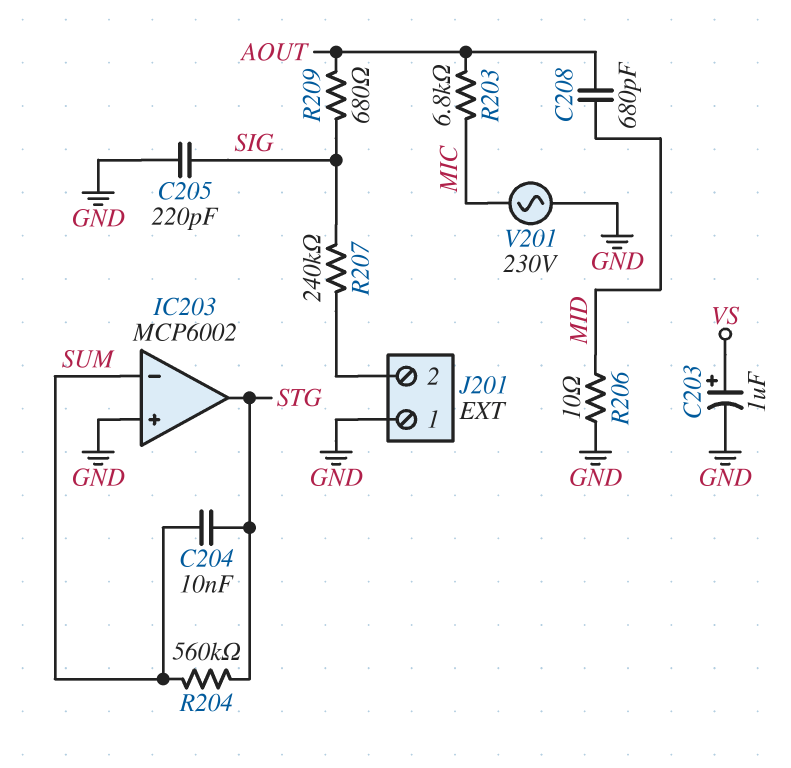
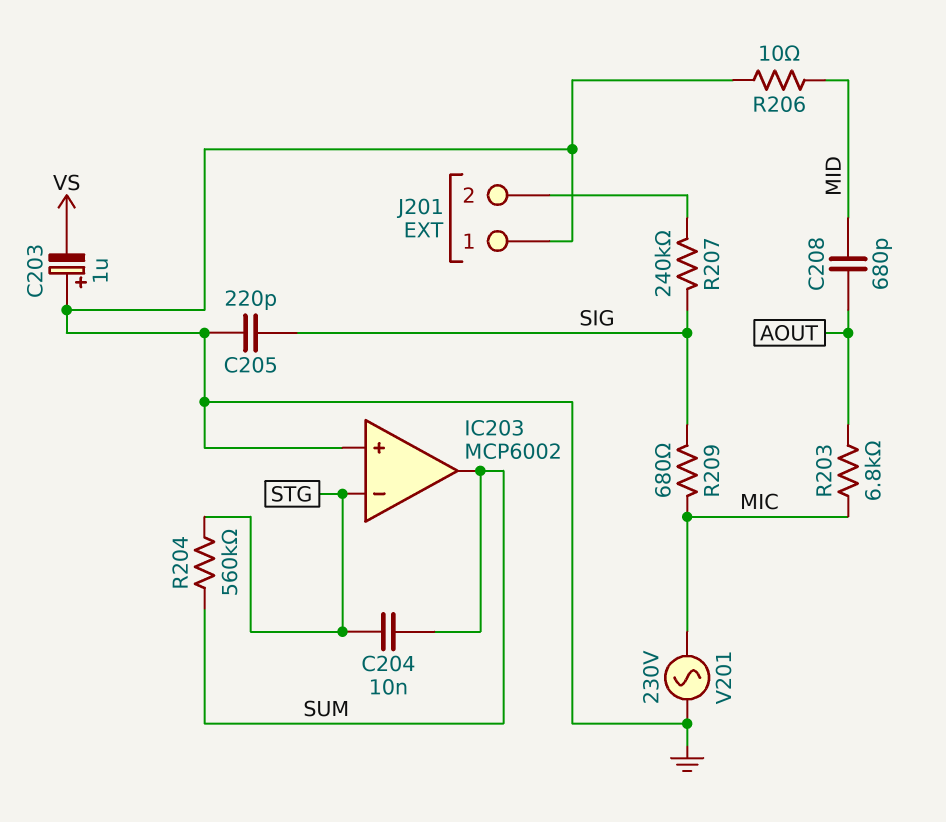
C203: 1uF (plus VS, minus GND) -> 1uF (plus GND, minus VS)
IC203 pin in-: SUM -> STG
IC203 pin out: STG -> SUM
R209: 680 (AOUT, SIG) -> 680 (MIC, SIG)

